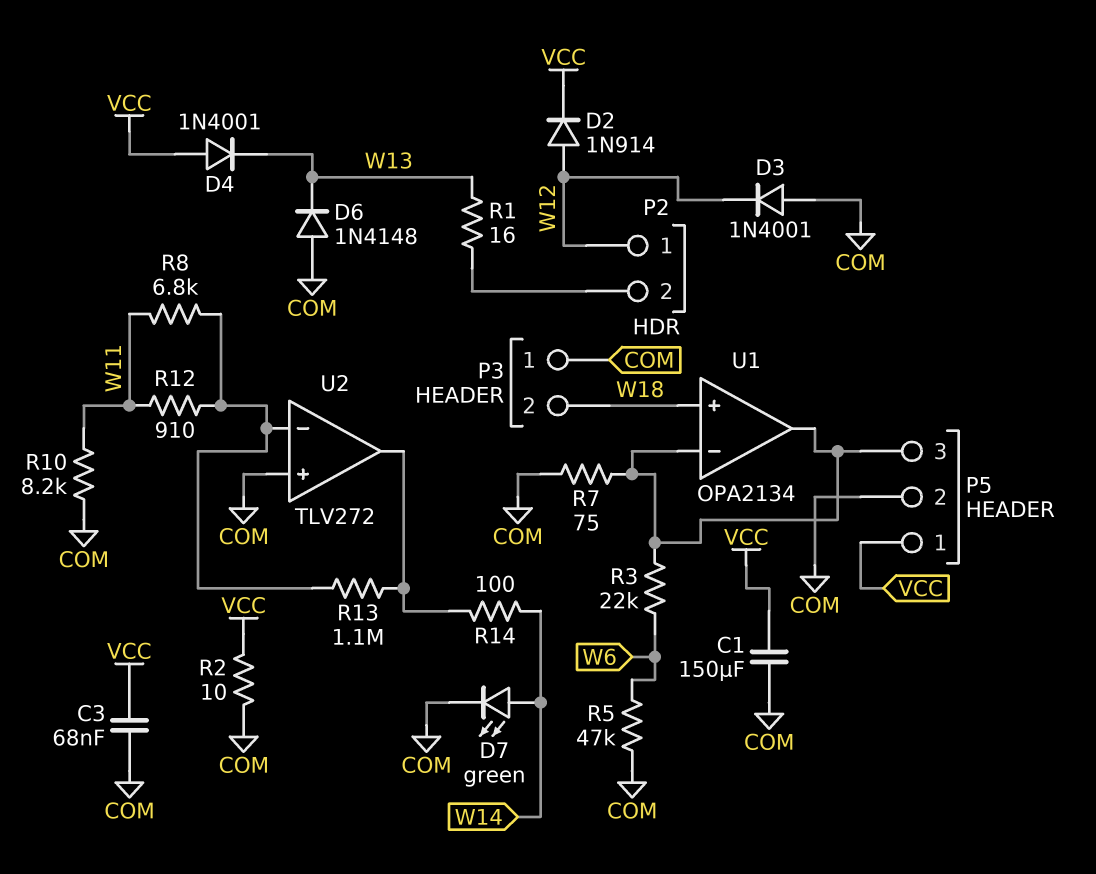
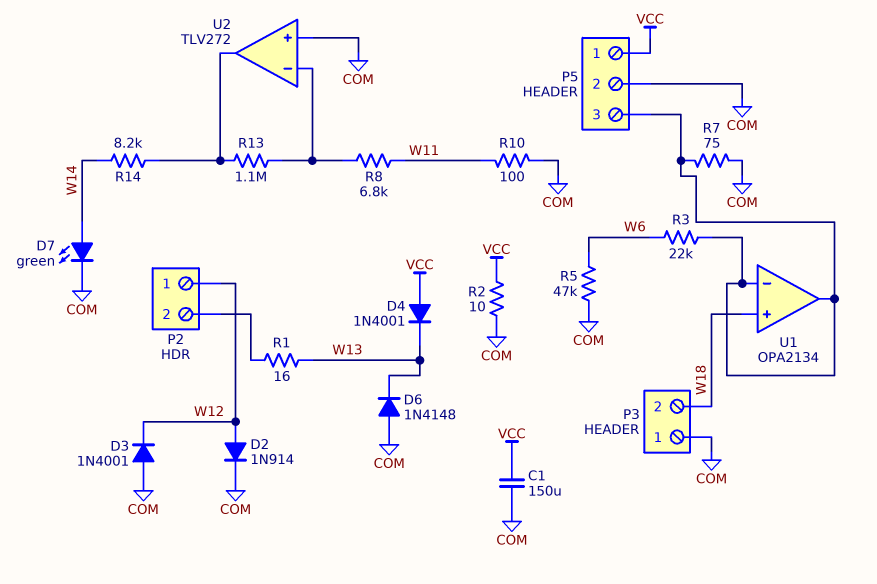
C3: 68nF (COM, VCC) -> none
D2: diode 1N914 (A W12, K VCC) -> diode 1N914 (A W12, K COM)
R10: 8.2k (COM, W11) -> 100 (COM, W11)
R12: 910 (U2/in-, W11) -> none
R14: 100 (U2/out, W14) -> 8.2k (U2/out, W14)

